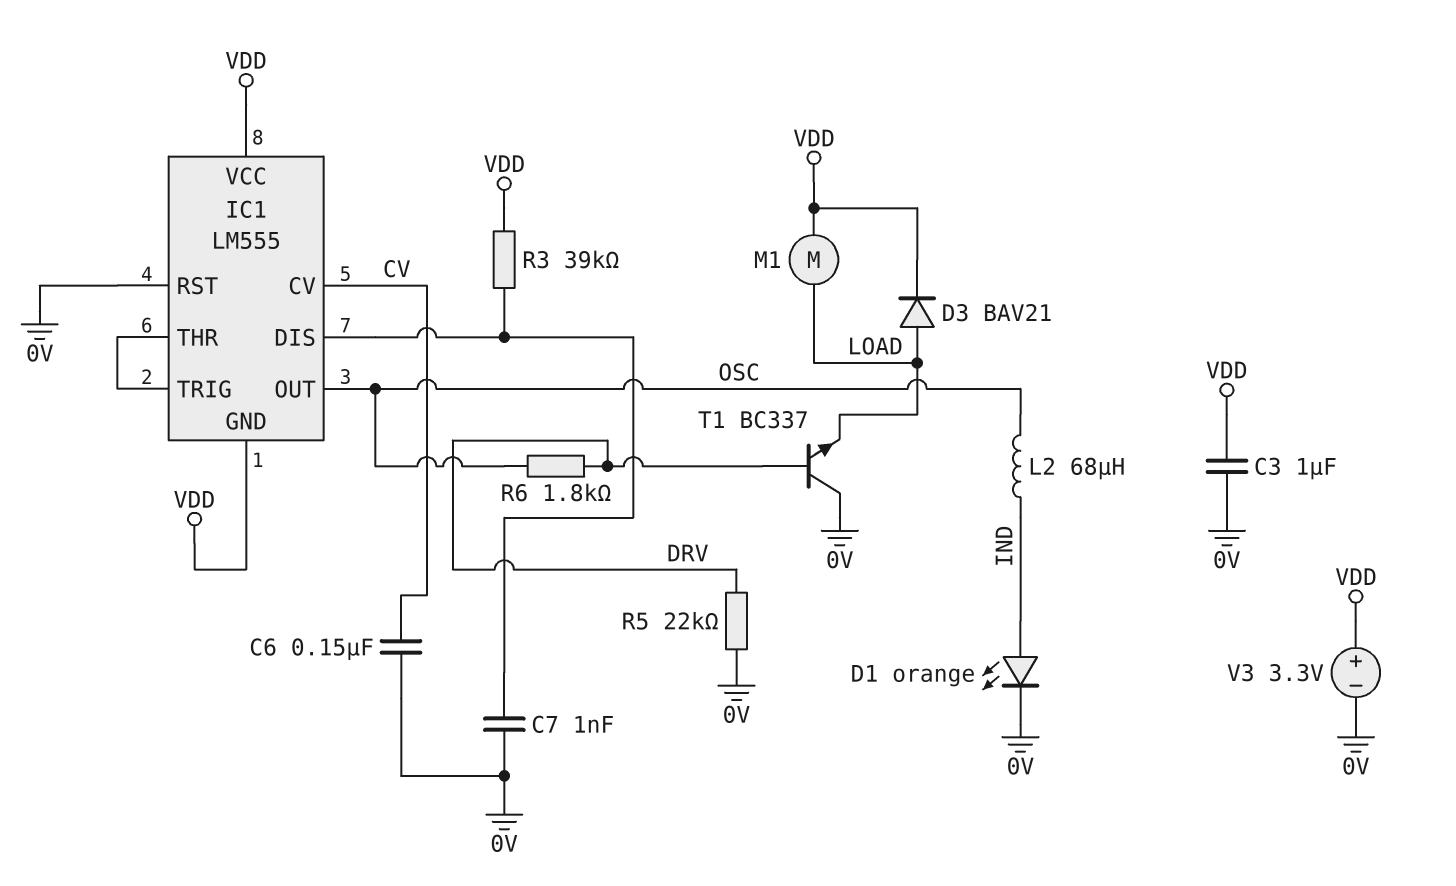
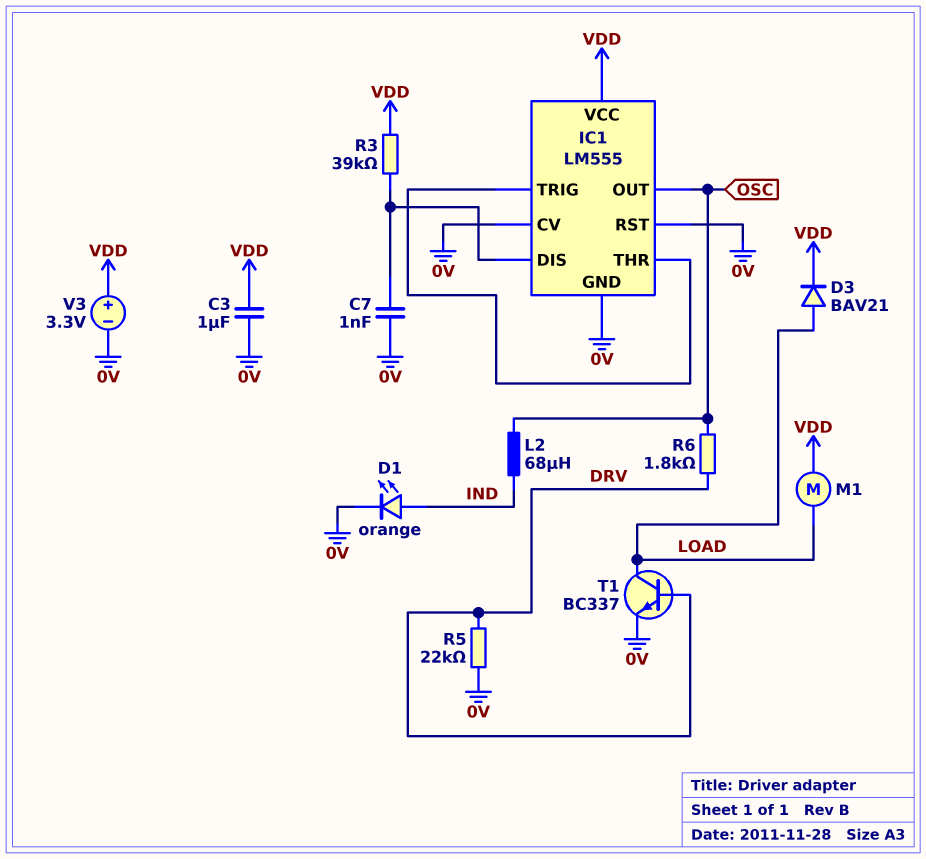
C6: 150nF (0V, CV) -> none
IC1 pin CV: CV -> 0V
IC1 pin GND: VDD -> 0V
T1: NPN BC337 (B DRV, C 0V, E LOAD) -> NPN BC337 (B DRV, C LOAD, E 0V)

